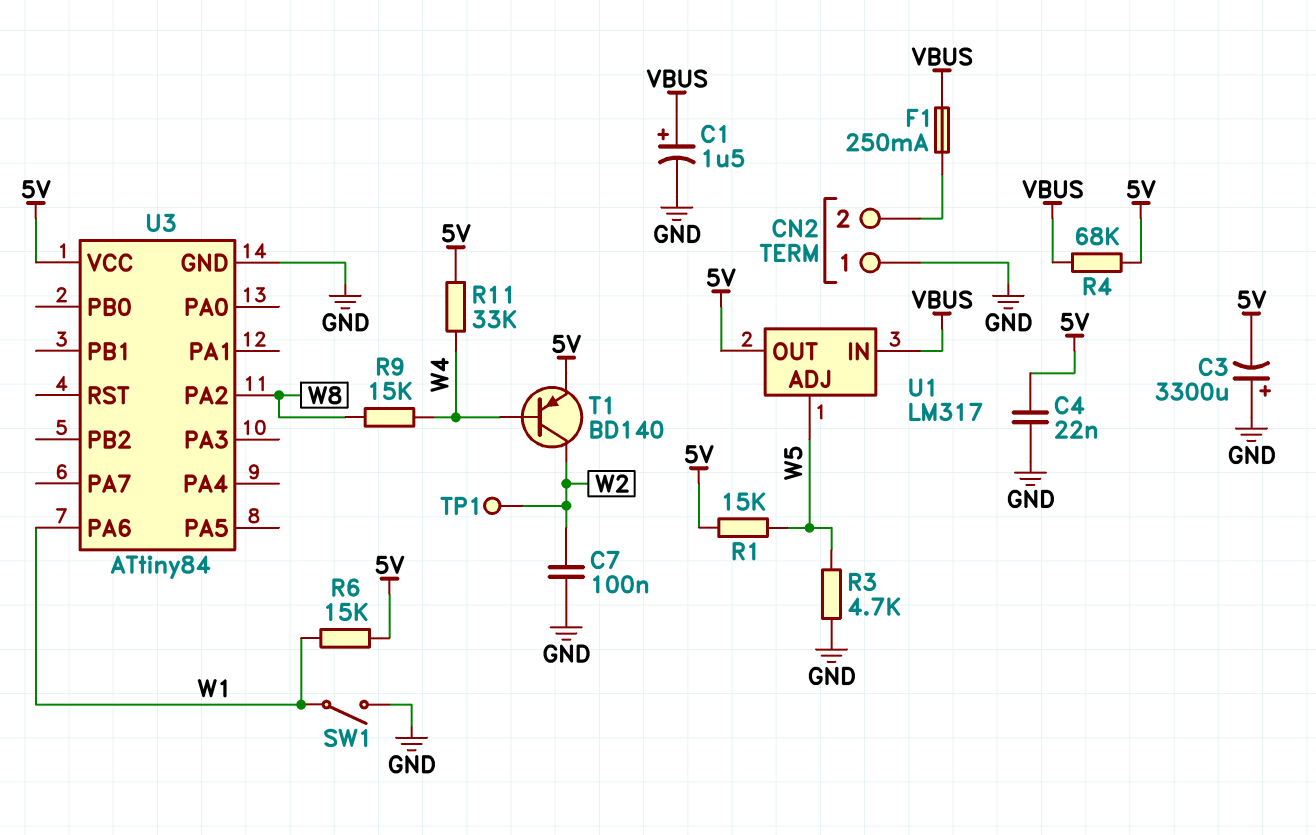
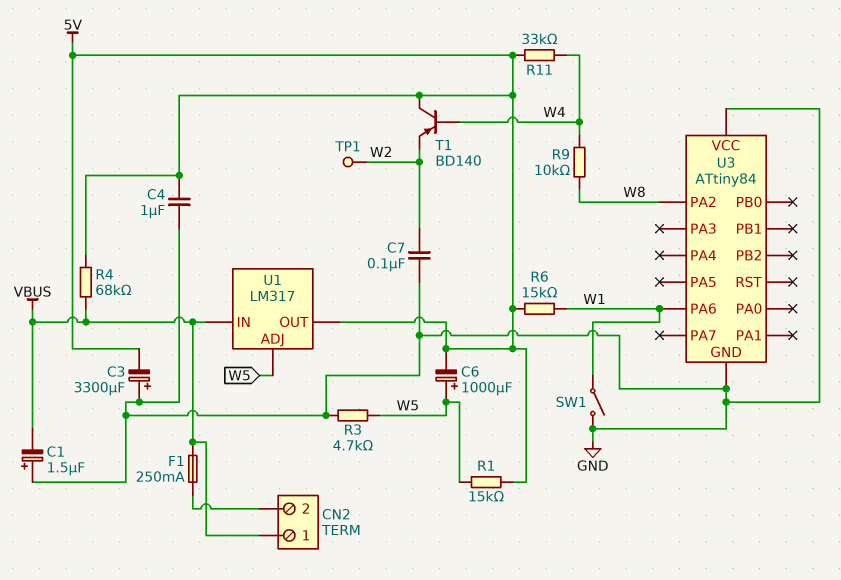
C1: 1.5uF (plus VBUS, minus GND) -> 1.5uF (plus GND, minus VBUS)
C4: 22nF (5V, GND) -> 1uF (5V, GND)
C6: none -> 1000uF (plus W5, minus 5V)
CN2 pin 1: GND -> VBUS
R9: 15k (W4, W8) -> 10k (W4, W8)
T1: PNP BD140 (B W4, C W2, E 5V) -> PNP BD140 (B W4, C 5V, E W2)
U3 pin VCC: 5V -> GND

